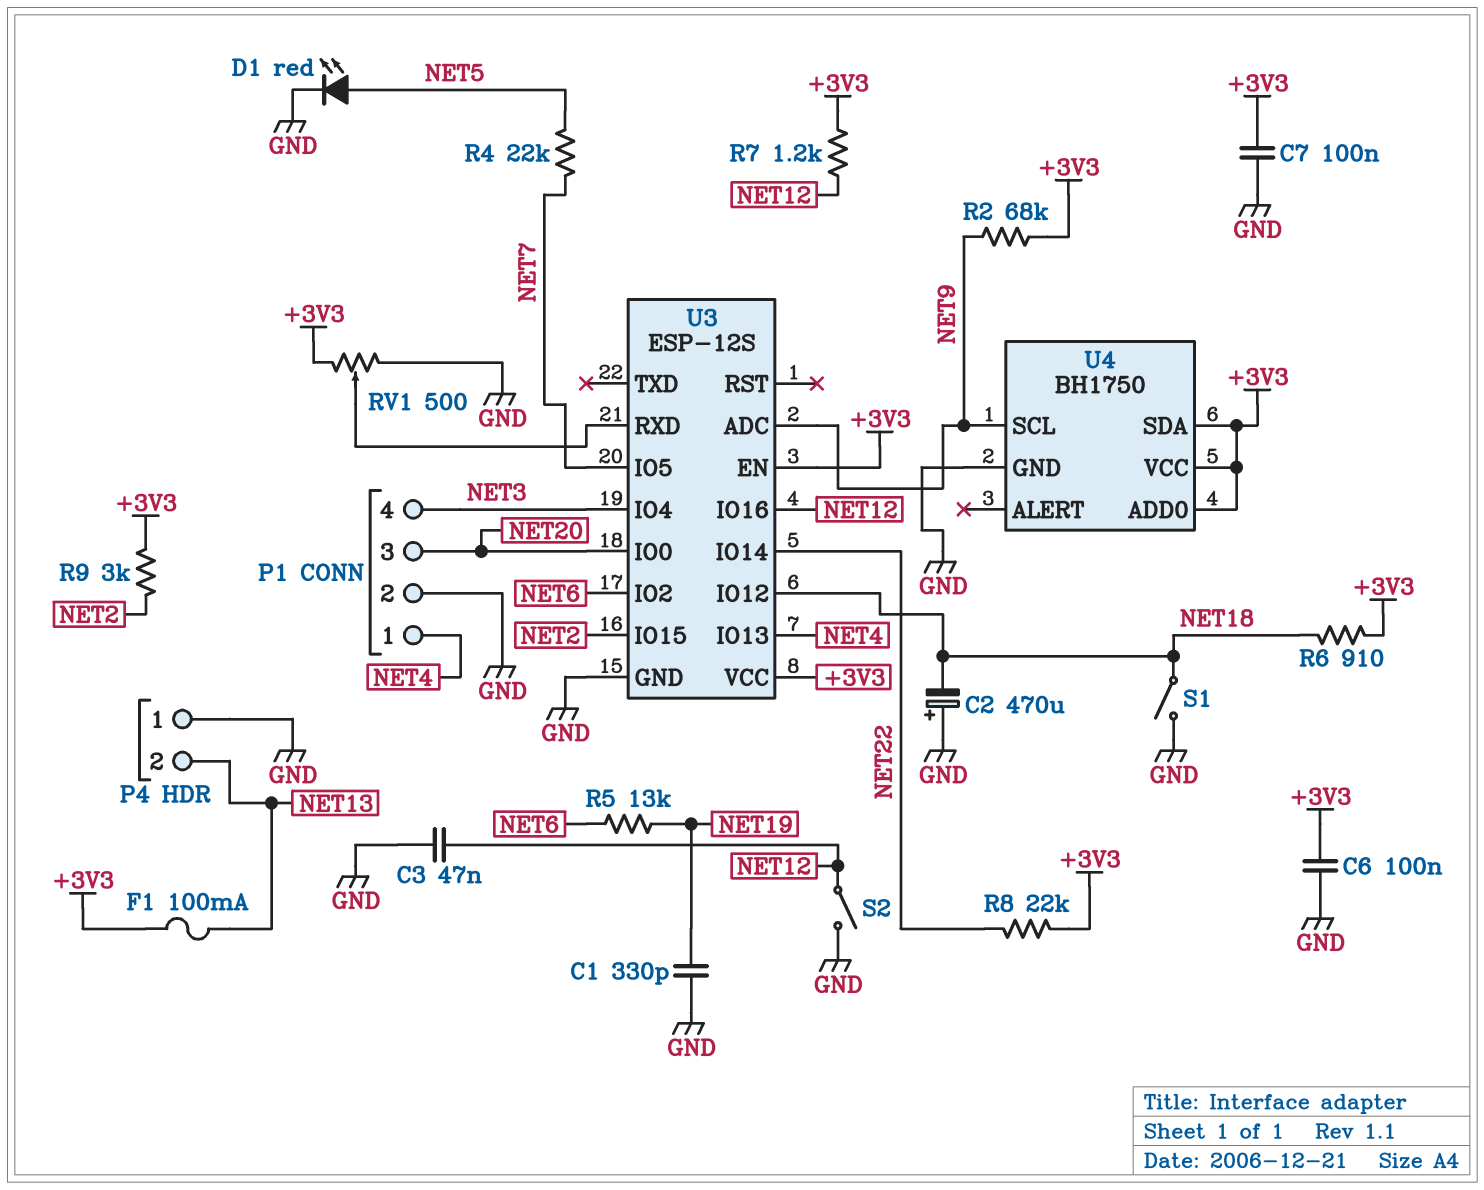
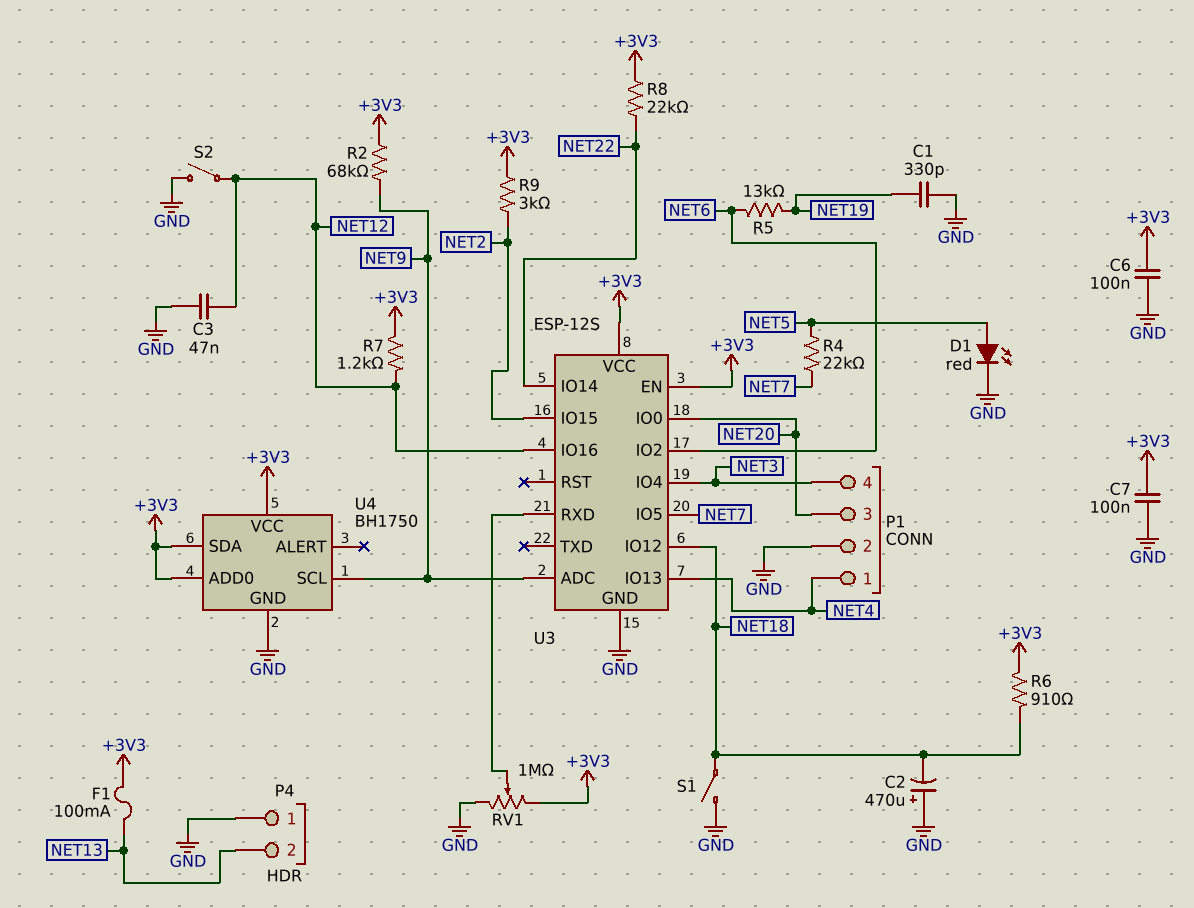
RV1: 500 (+3V3, GND, wiper U3/RXD) -> 1M (+3V3, GND, wiper U3/RXD)

